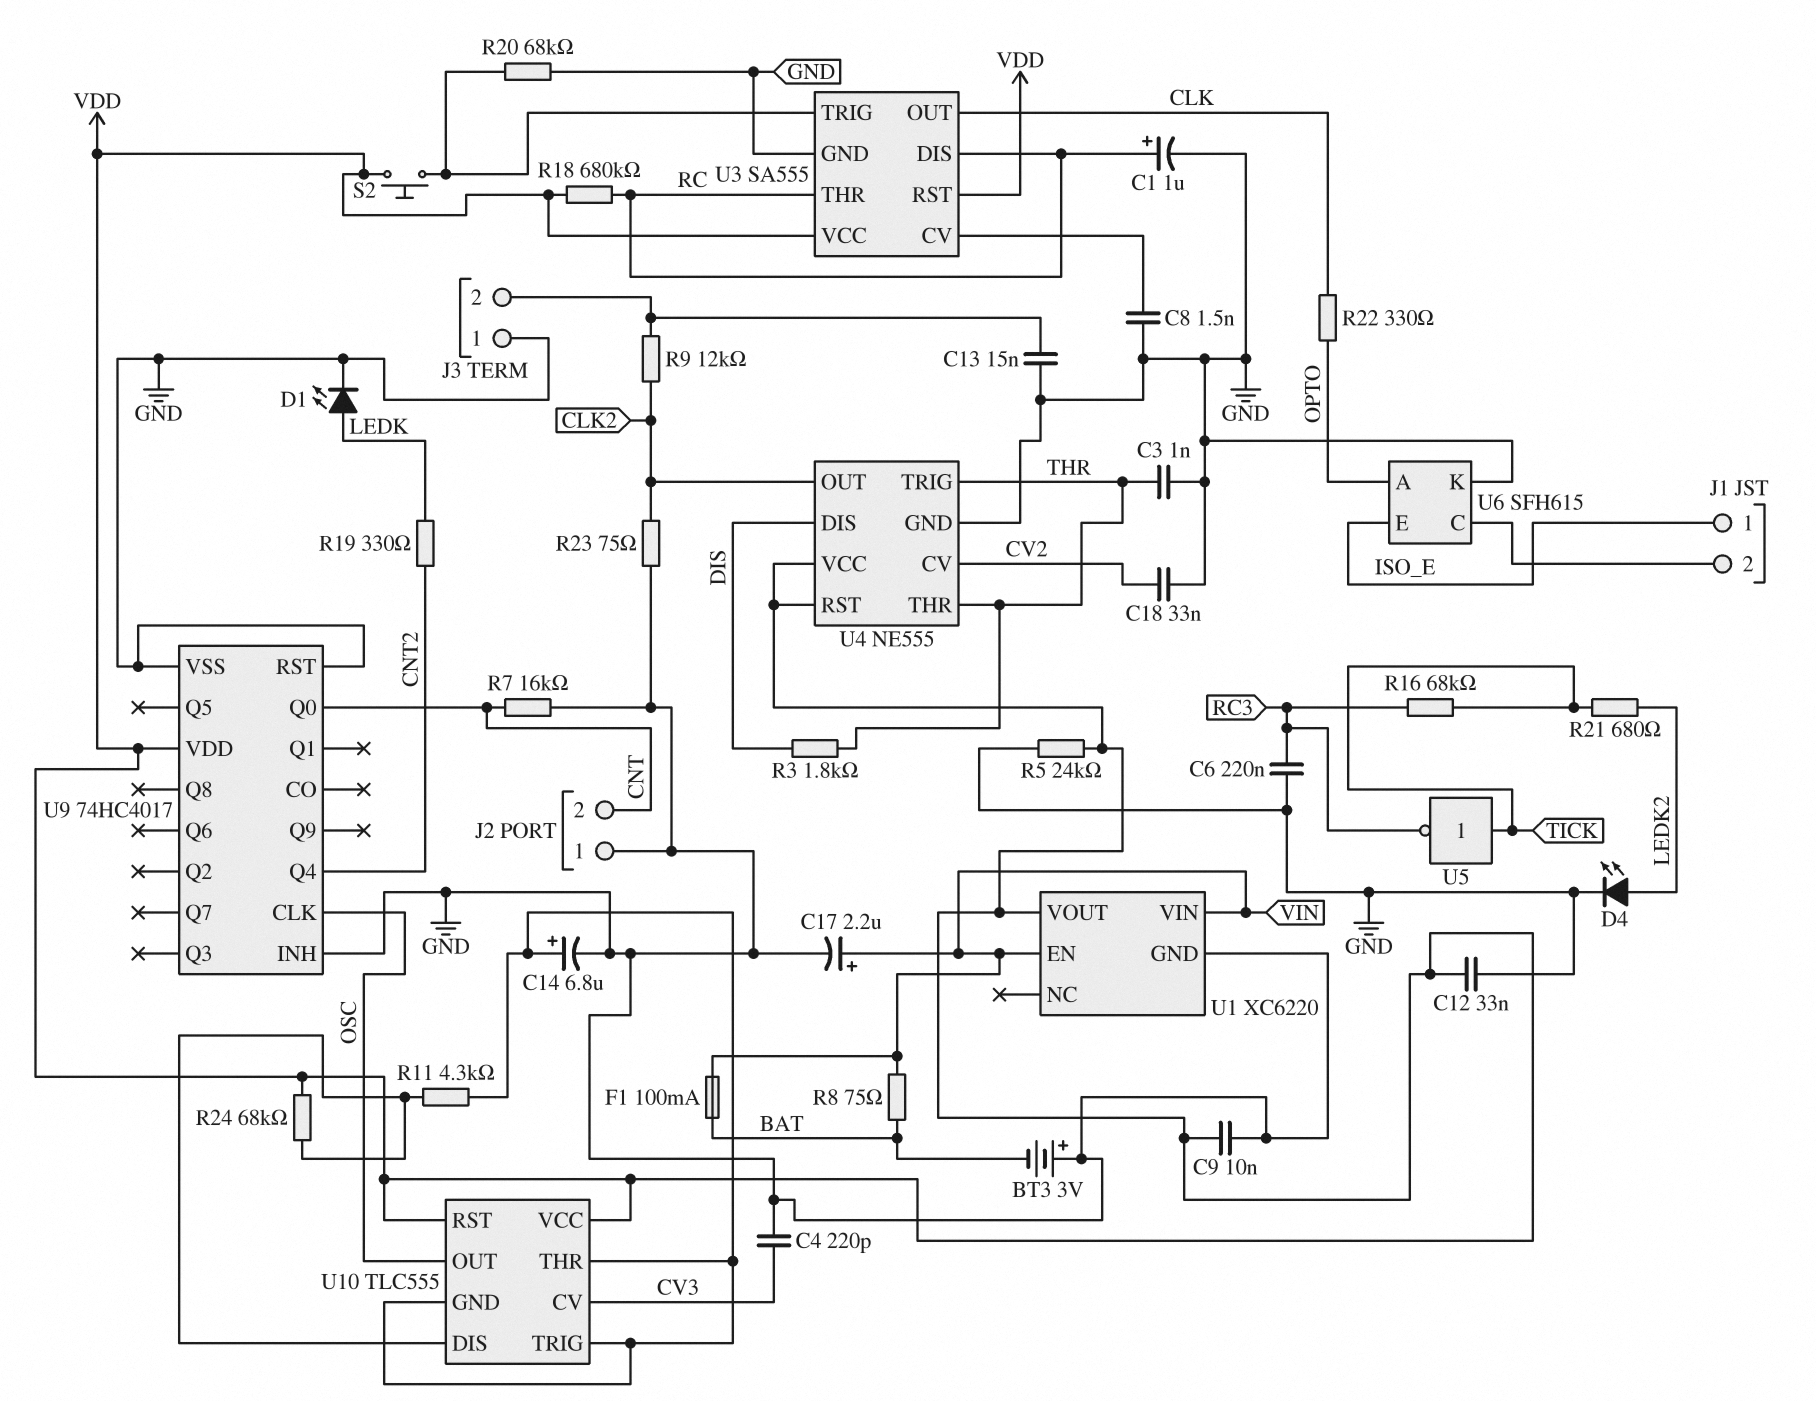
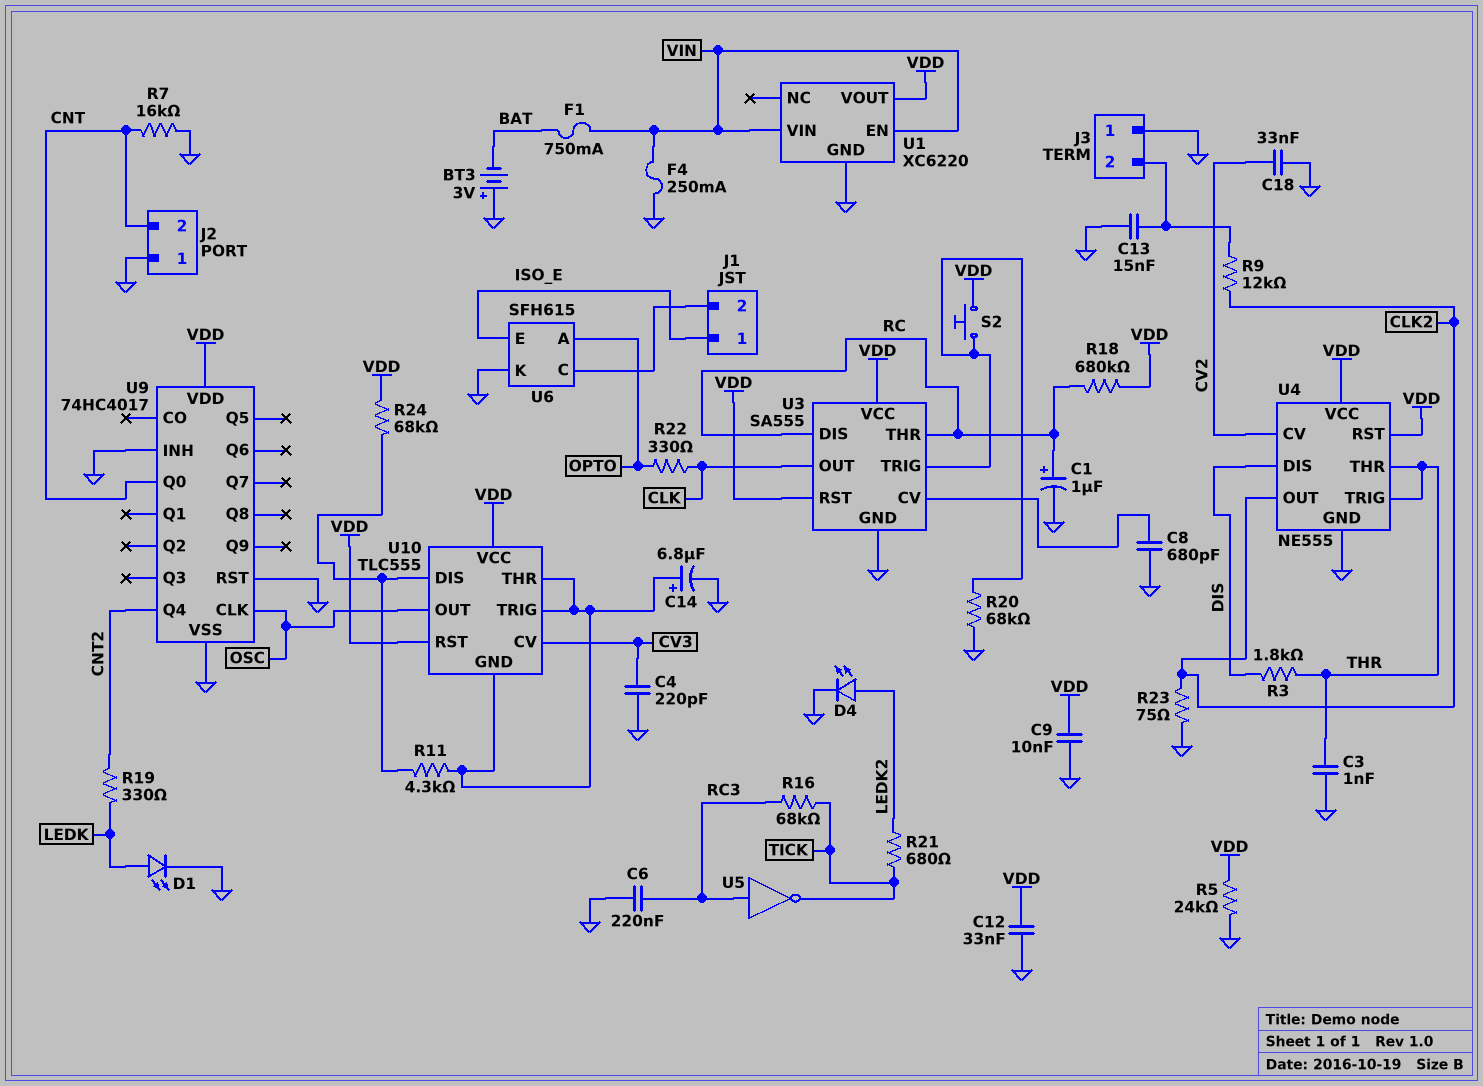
C8: 1.5nF (GND, U3/CV) -> 680pF (GND, U3/CV)
C17: 2.2uF (plus VIN, minus GND) -> none
F1: 100mA (BAT, VIN) -> 750mA (BAT, VIN)
F4: none -> 250mA (GND, VIN)
R8: 75 (BAT, VIN) -> none
U5: NOT (in TICK, out RC3) -> NOT (in RC3, out TICK)

